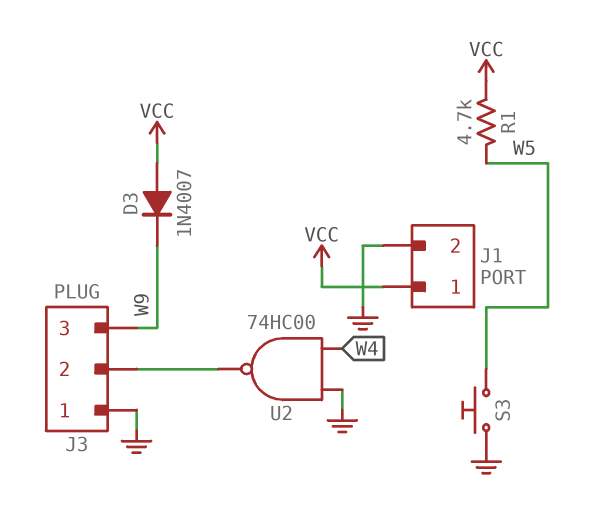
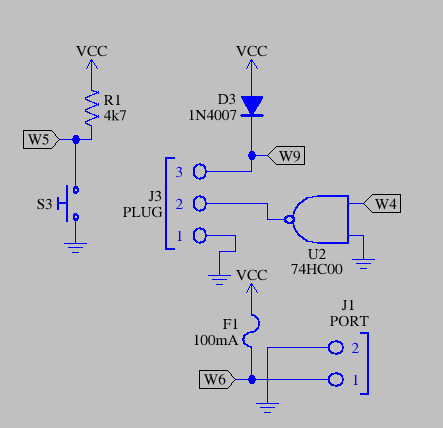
F1: none -> 100mA (VCC, W6)
J1 pin 1: VCC -> W6

